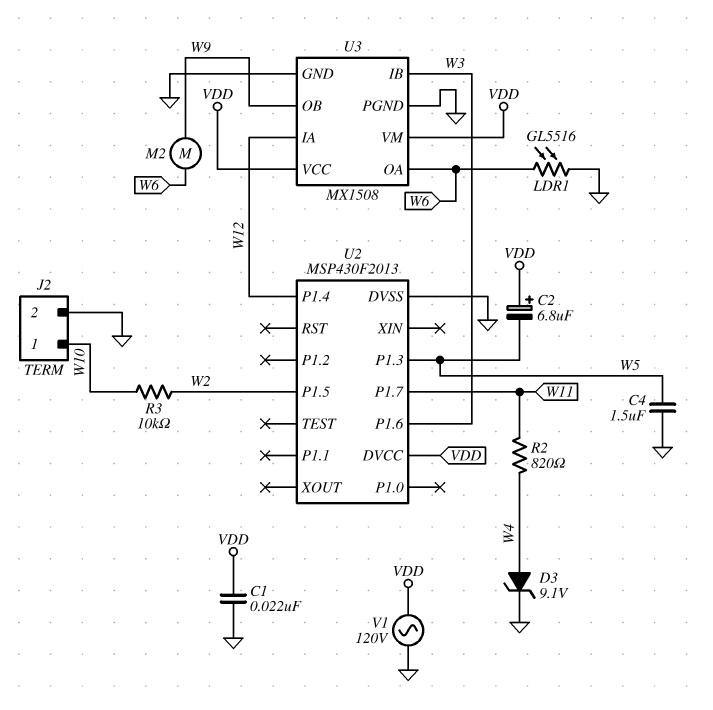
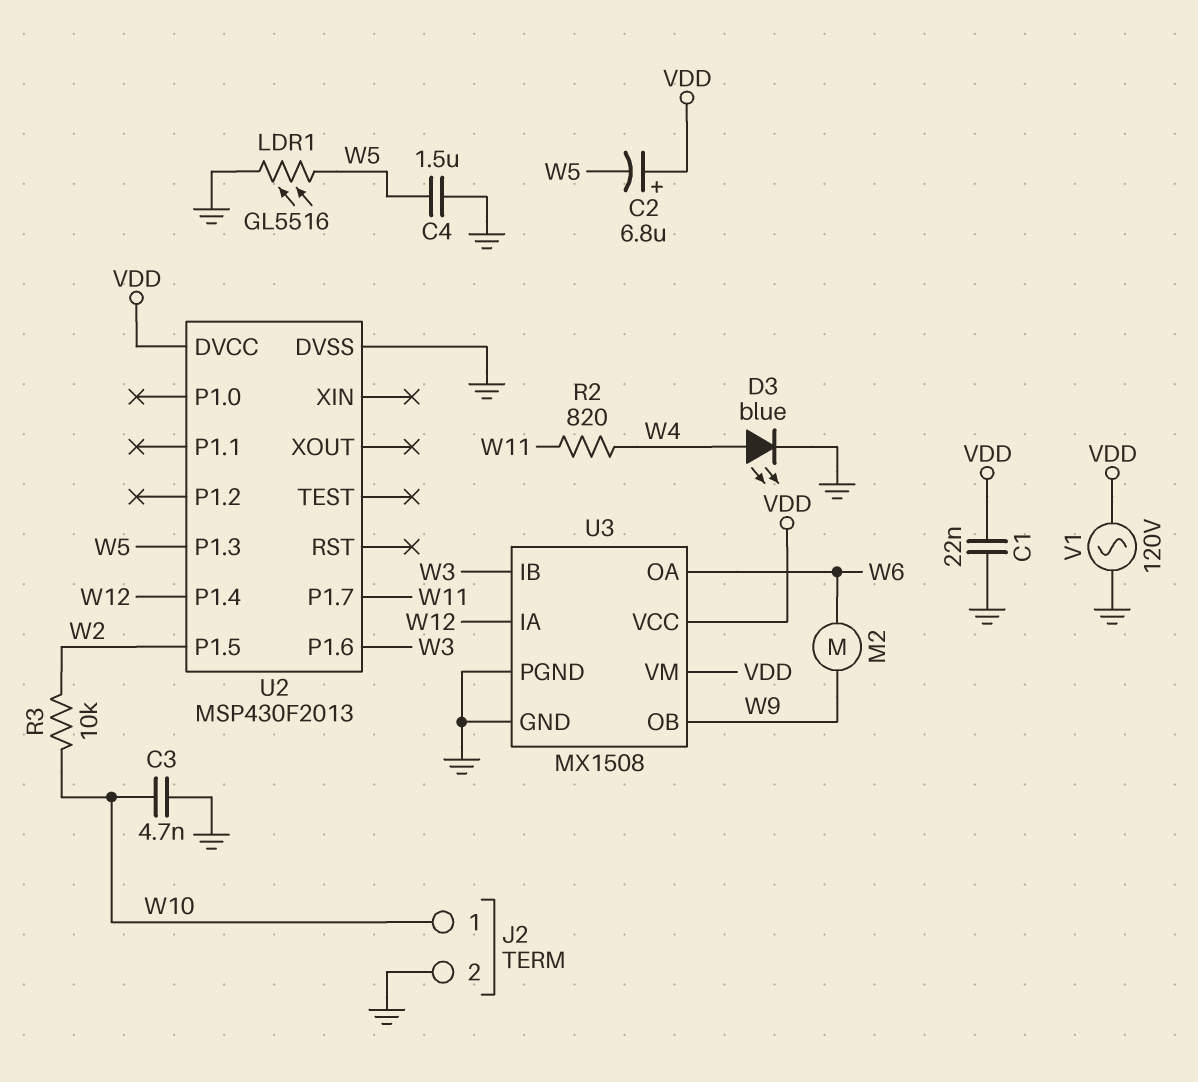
C3: none -> 4.7nF (GND, W10)
D3: zener 9.1V (A W4, K GND) -> LED blue (A W4, K GND)
LDR1: GL5516 (GND, W6) -> GL5516 (GND, W5)

